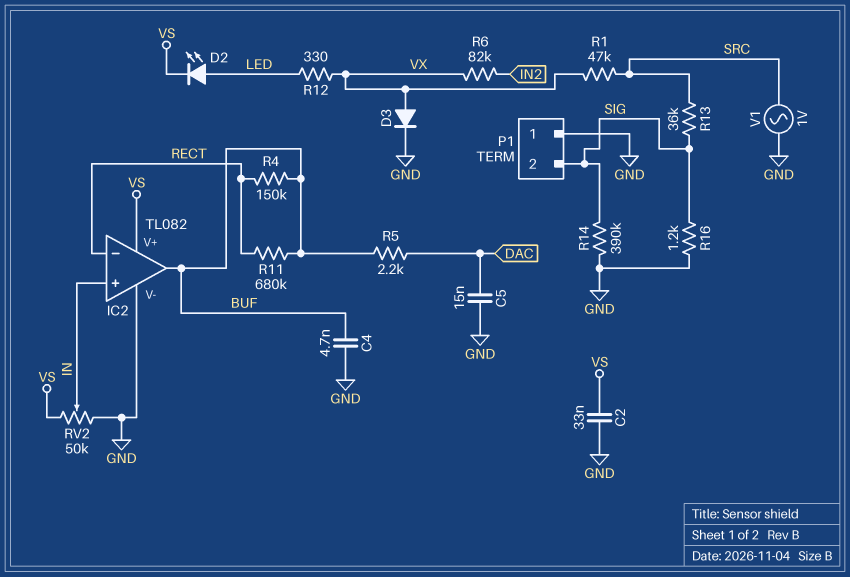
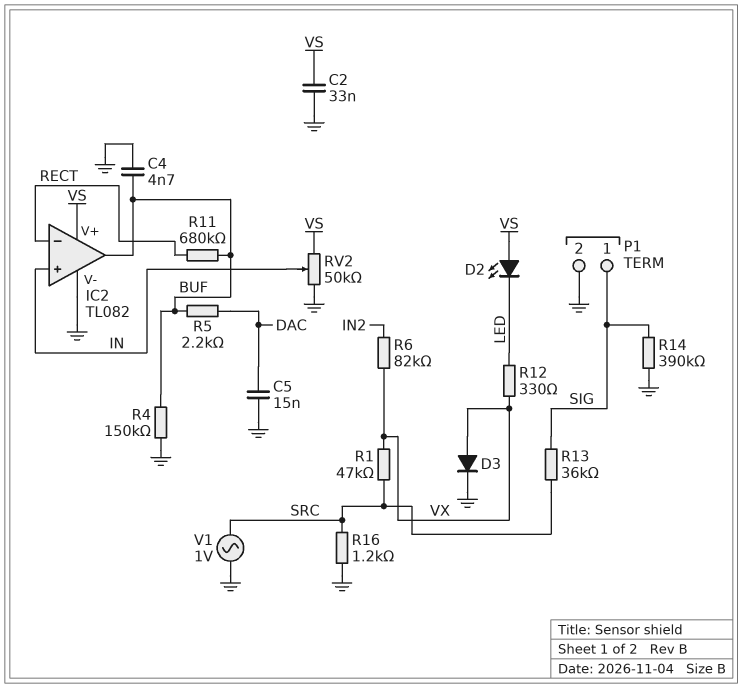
D2: LED (A LED, K VS) -> LED (A VS, K LED)
P1 pin 1: GND -> SIG
P1 pin 2: SIG -> GND
R4: 150k (BUF, RECT) -> 150k (BUF, GND)
R16: 1.2k (GND, SIG) -> 1.2k (GND, SRC)

